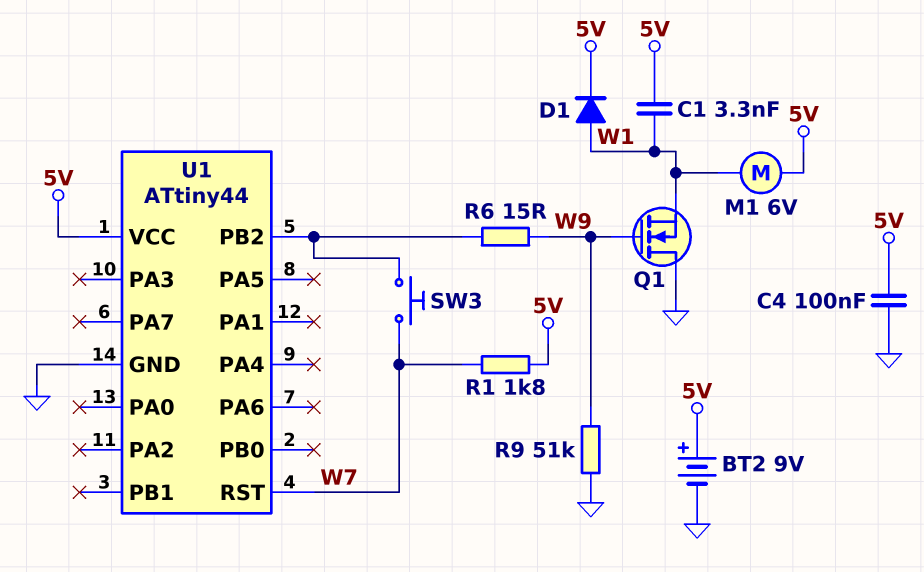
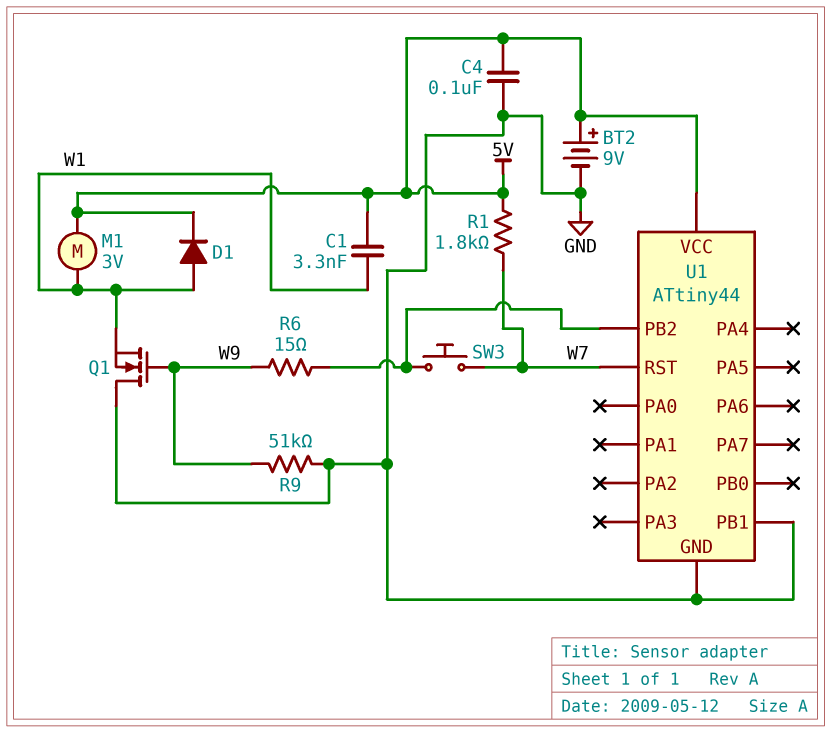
M1: motor 6V (5V, W1) -> motor 3V (5V, W1)
U1 pin PB1: none -> GND

